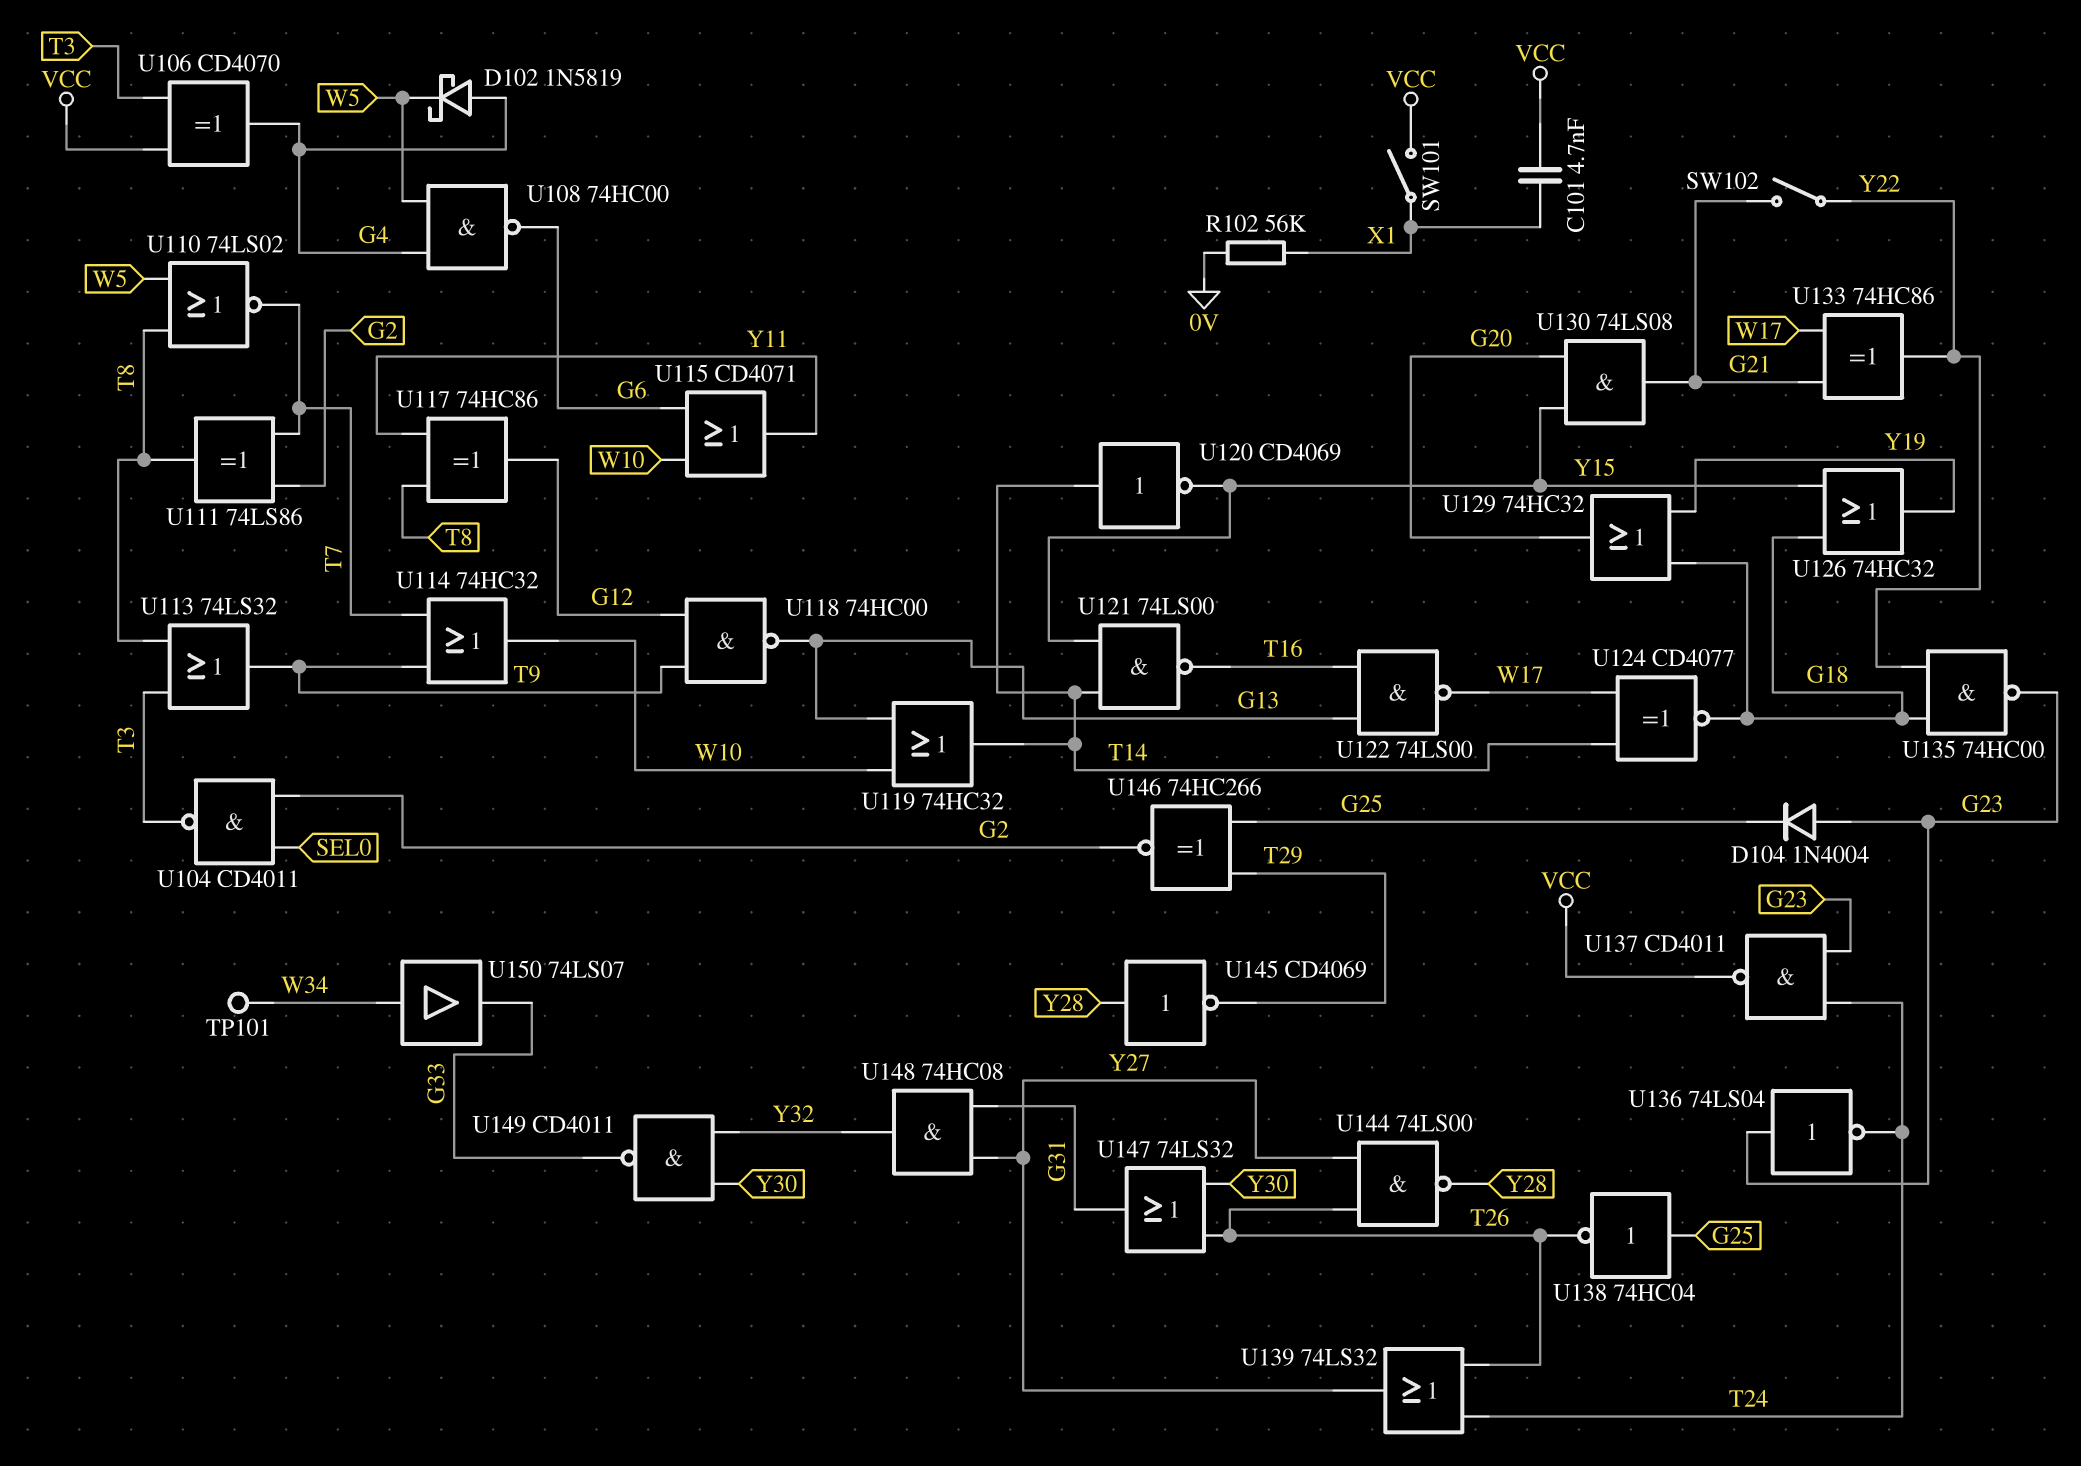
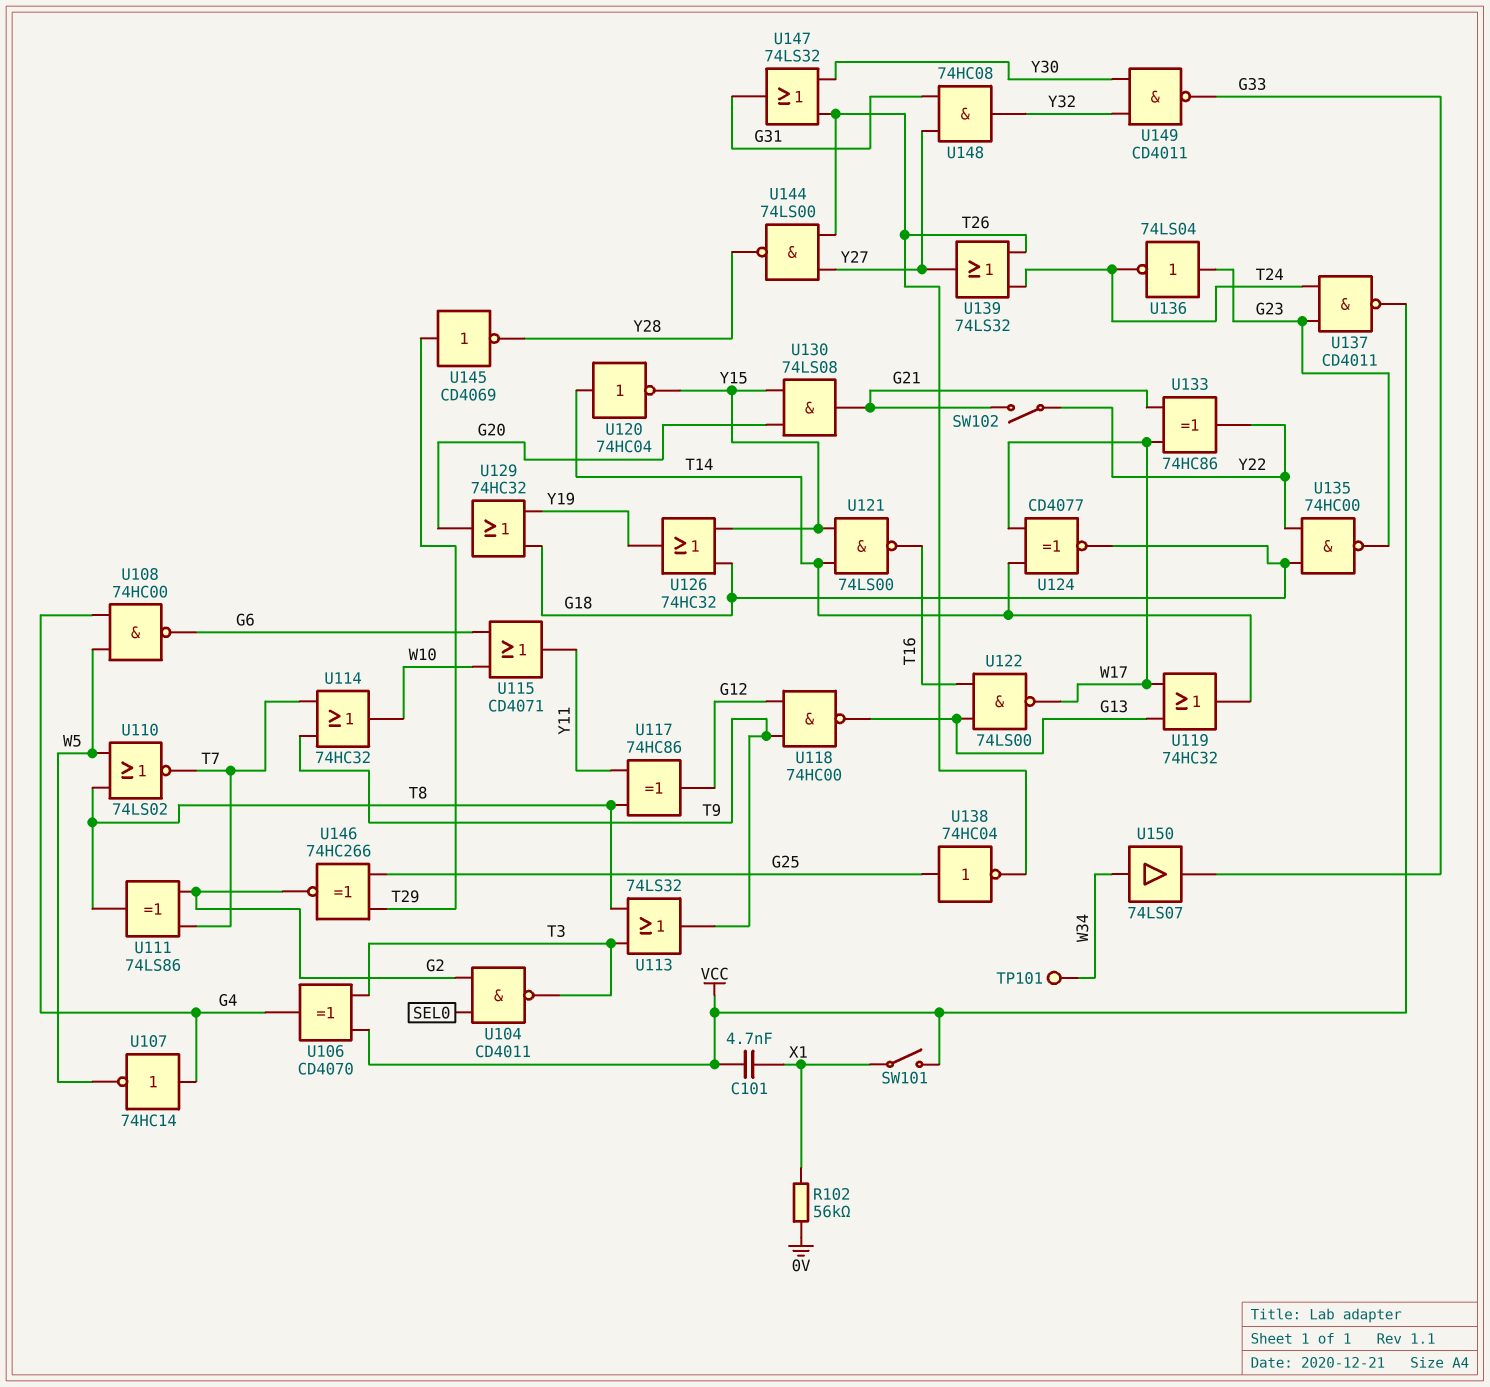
D102: schottky 1N5819 (A G4, K W5) -> none
D104: diode 1N4004 (A G23, K G25) -> none
U107: none -> NOT 74HC14 (in G4, out W5)
U119: OR 74HC32 (in G13, in W10, out T14) -> OR 74HC32 (in G13, in W17, out T14)
U120: NOT CD4069 (in T14, out Y15) -> NOT 74HC04 (in T14, out Y15)
U145: NOT CD4069 (in Y28, out T29) -> NOT CD4069 (in T29, out Y28)

